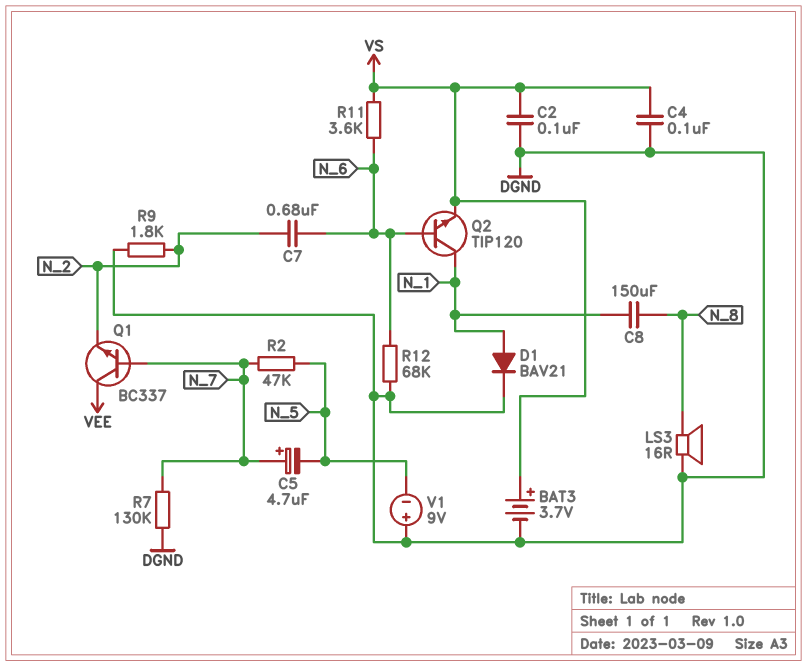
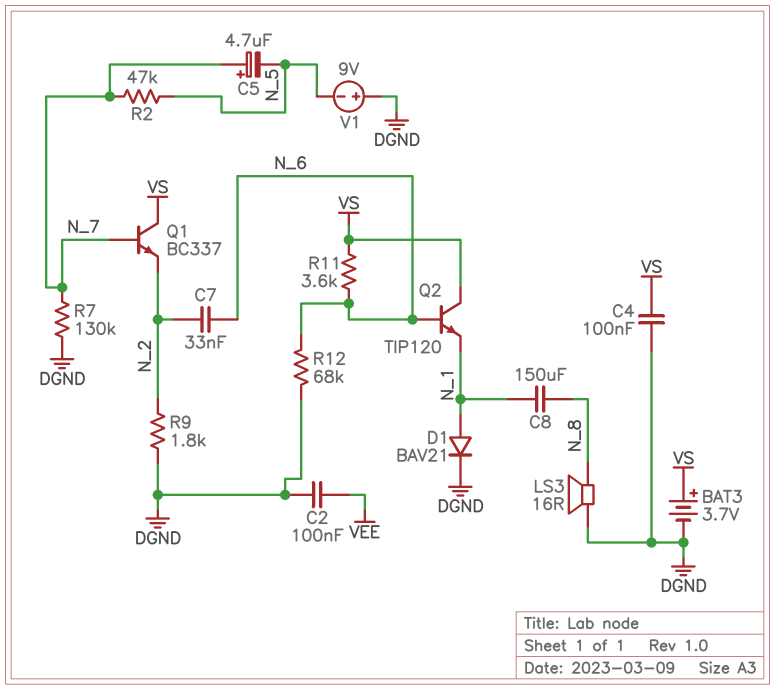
C2: 100nF (DGND, VS) -> 100nF (DGND, VEE)
C7: 680nF (N_2, N_6) -> 33nF (N_2, N_6)
Q1: NPN BC337 (B N_7, C VEE, E N_2) -> NPN BC337 (B N_7, C VS, E N_2)
Q2: NPN TIP120 (B N_6, C N_1, E VS) -> NPN TIP120 (B N_6, C VS, E N_1)

